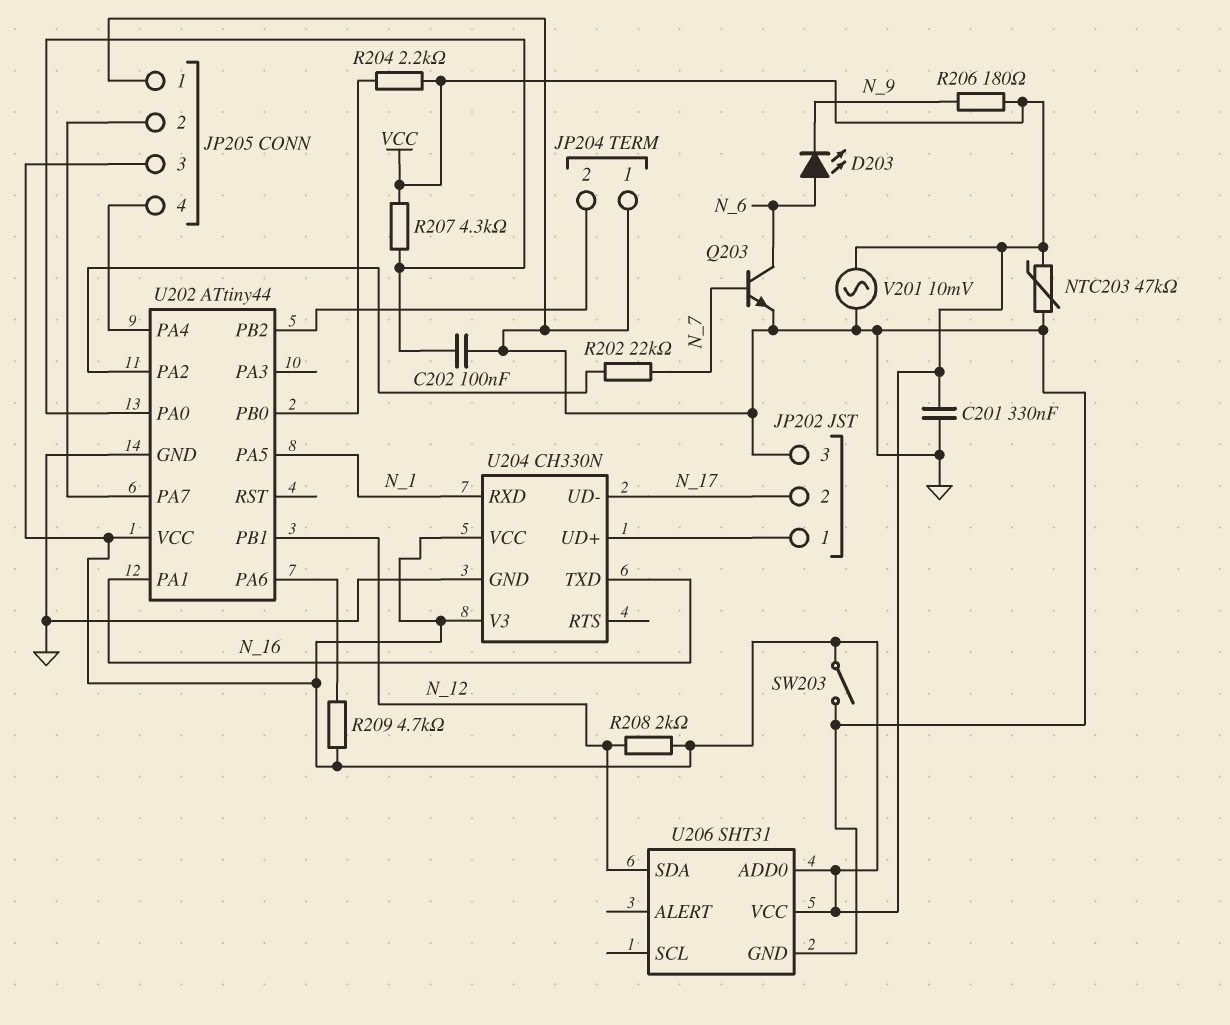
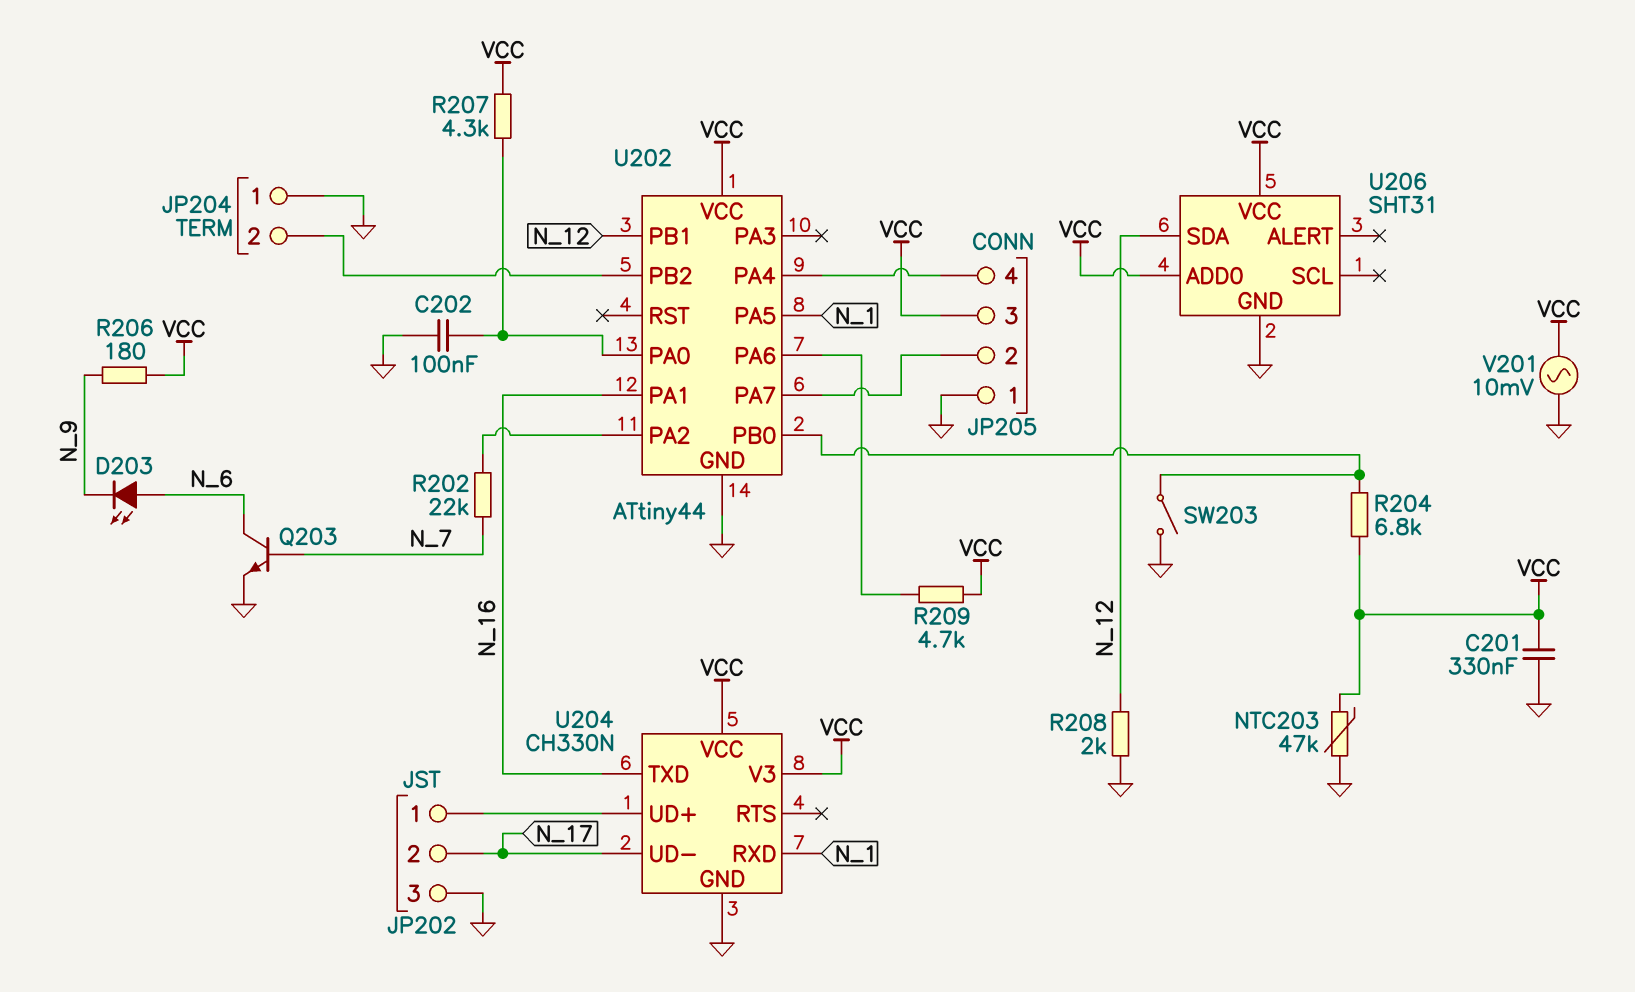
R204: 2.2k (U202/PB0, VCC) -> 6.8k (U202/PB0, VCC)
R208: 2k (N_12, VCC) -> 2k (GND, N_12)
SW203: switch (GND, VCC) -> switch (GND, U202/PB0)

